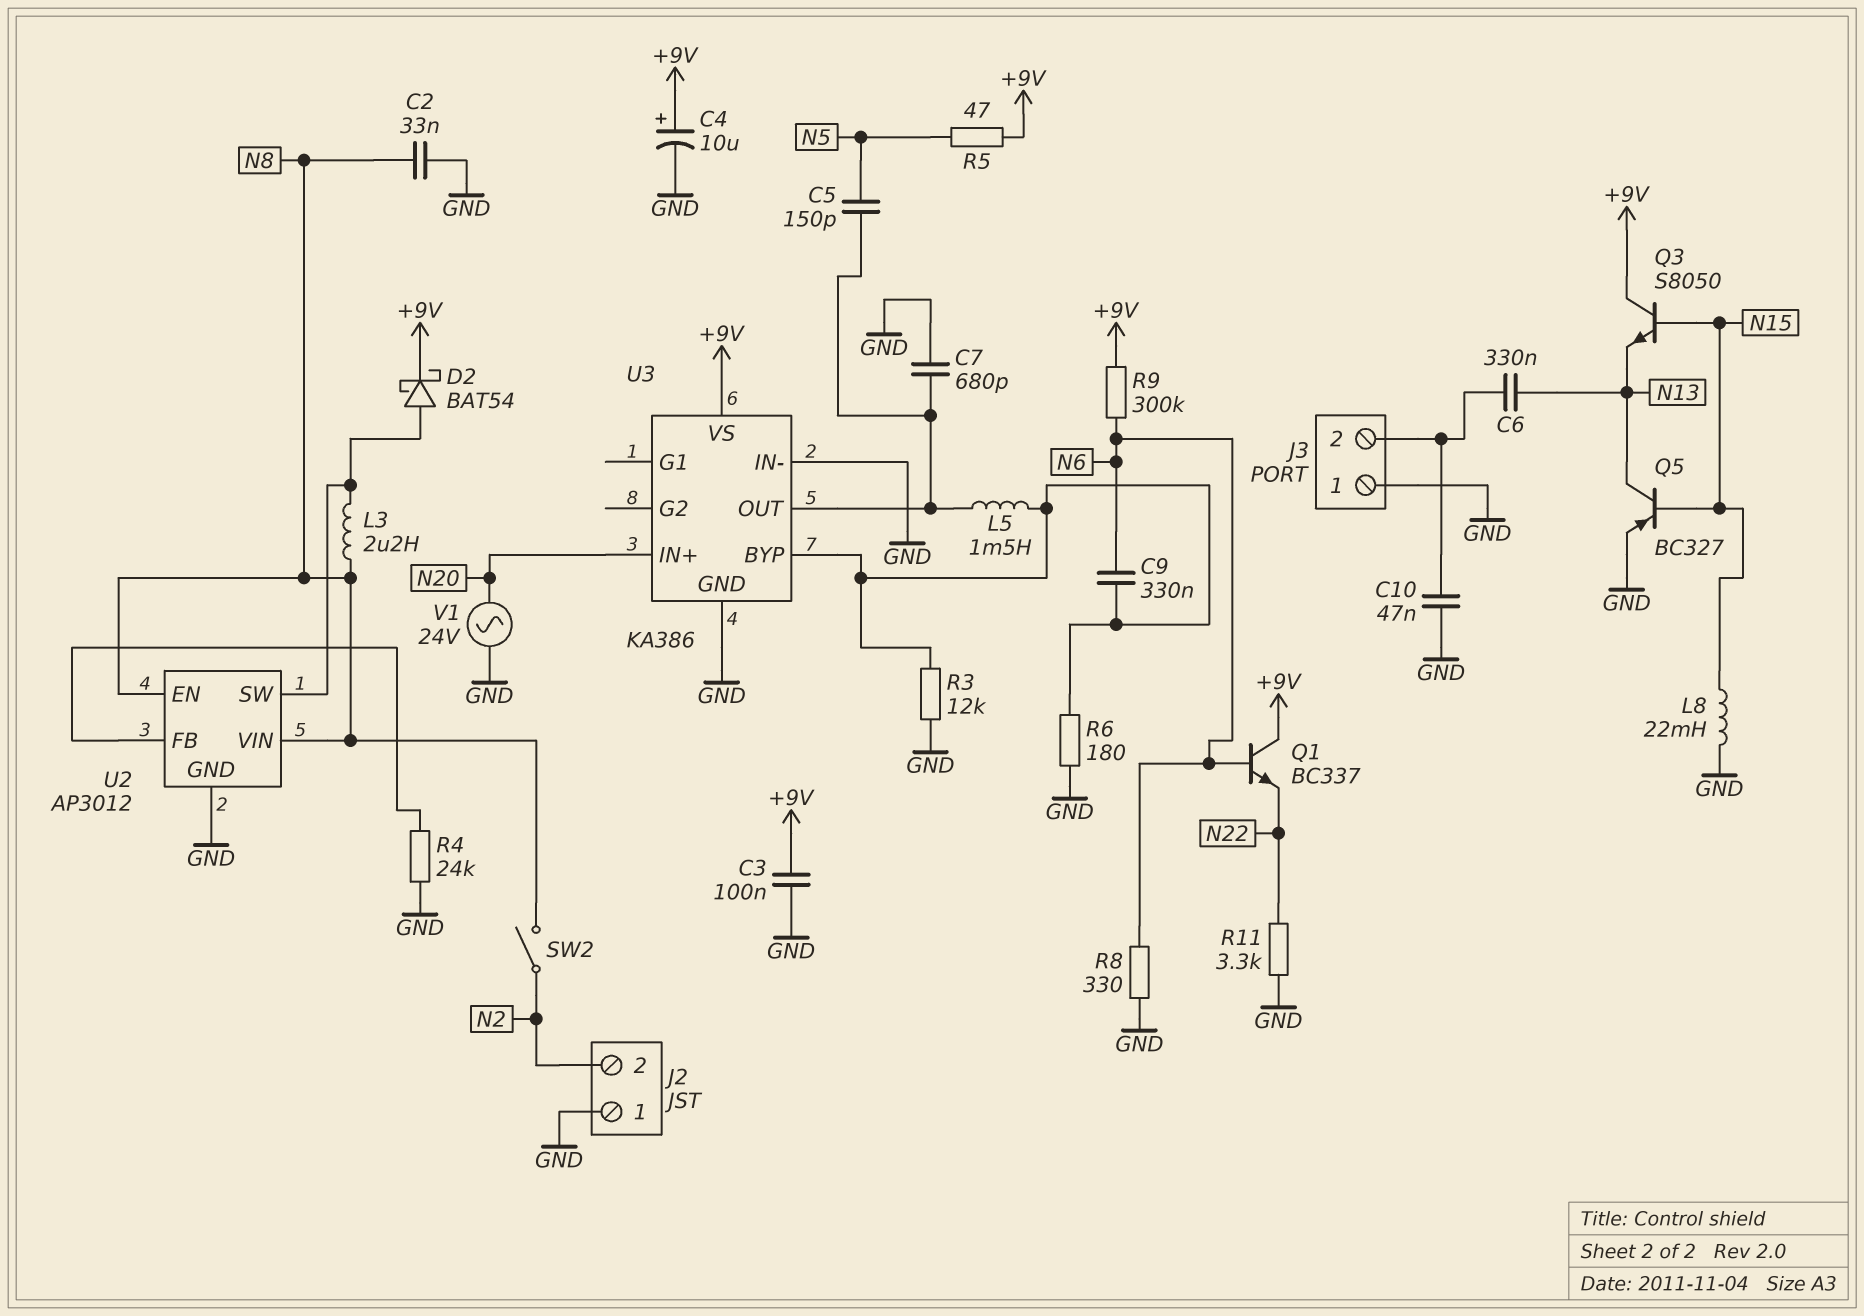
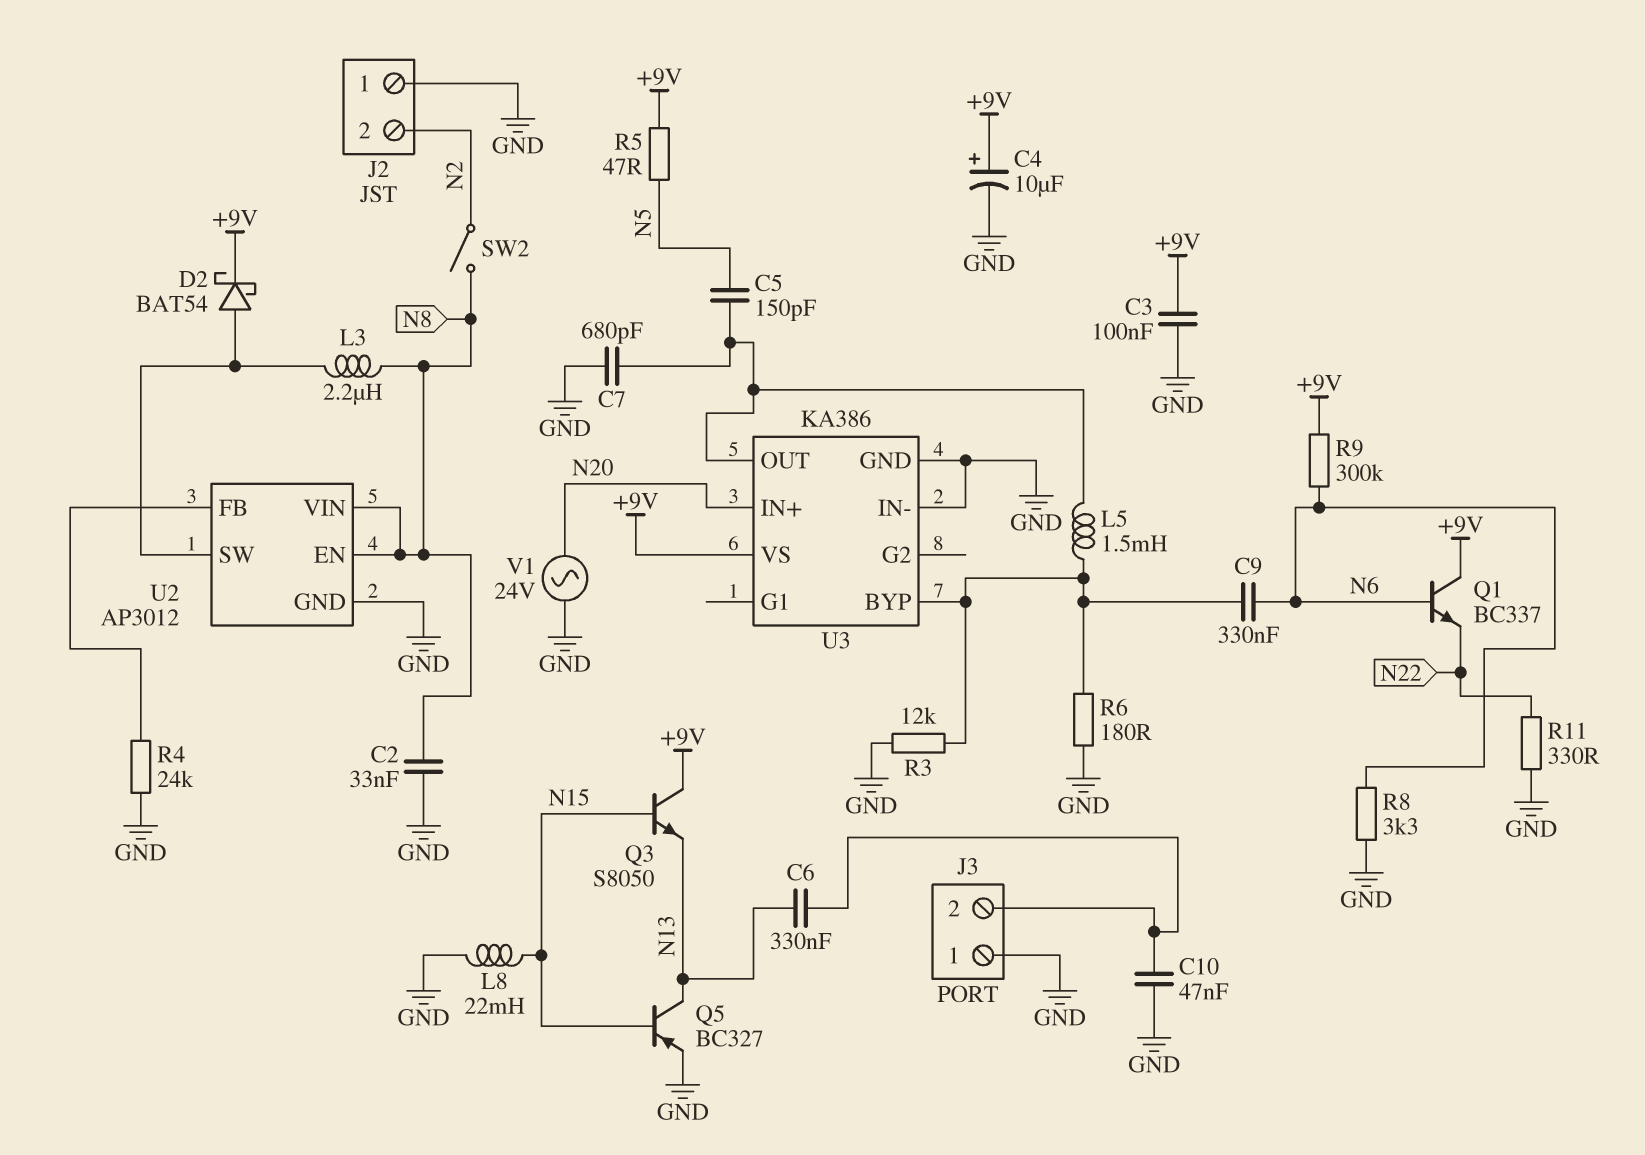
R8: 330 (GND, N6) -> 3.3k (GND, N6)
R11: 3.3k (GND, N22) -> 330 (GND, N22)

